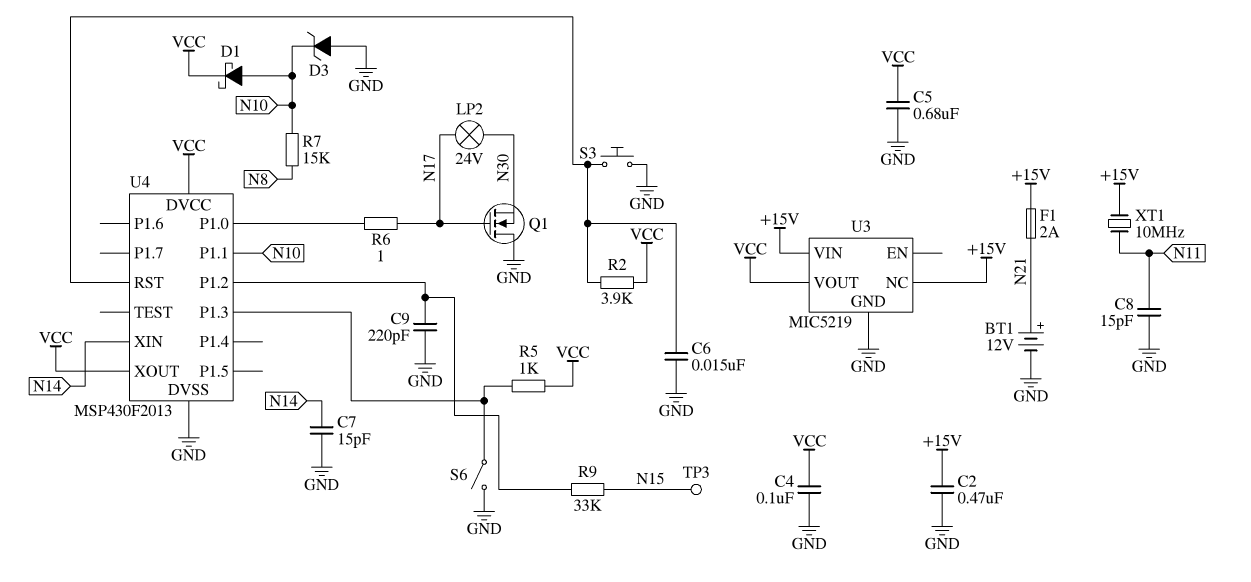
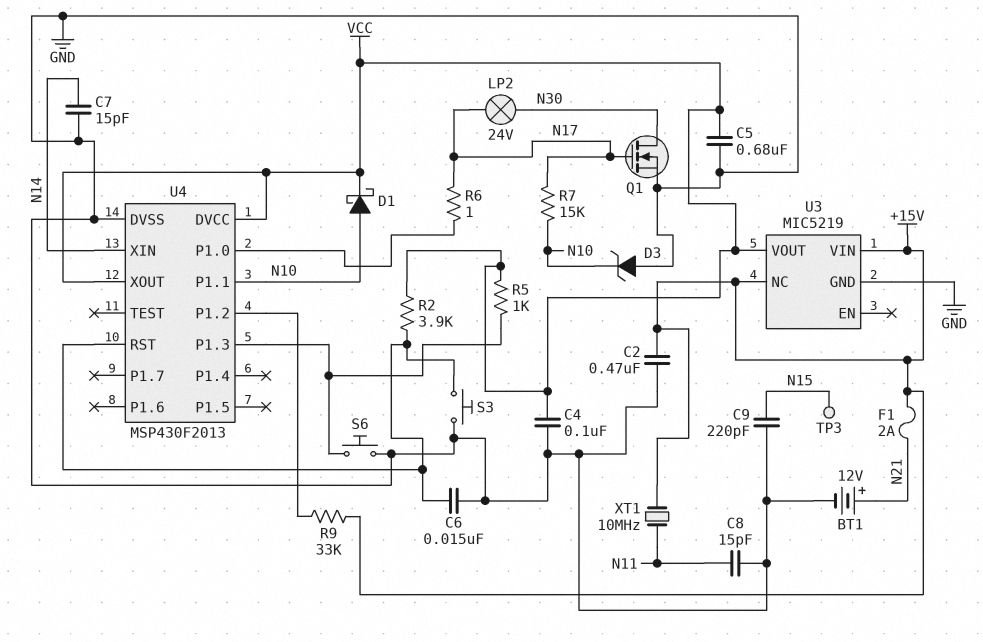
C9: 220pF (GND, U4/P1.2) -> 220pF (GND, N15)
Q1: NMOS (G N17, D GND, S N30) -> NMOS (G N17, D N30, S GND)
R7: 15k (N8, N10) -> 15k (N10, N17)
R9: 33k (N15, U4/P1.2) -> 33k (+15V, U4/P1.2)
S6: switch (GND, U4/P1.3) -> button (GND, U4/P1.3)

